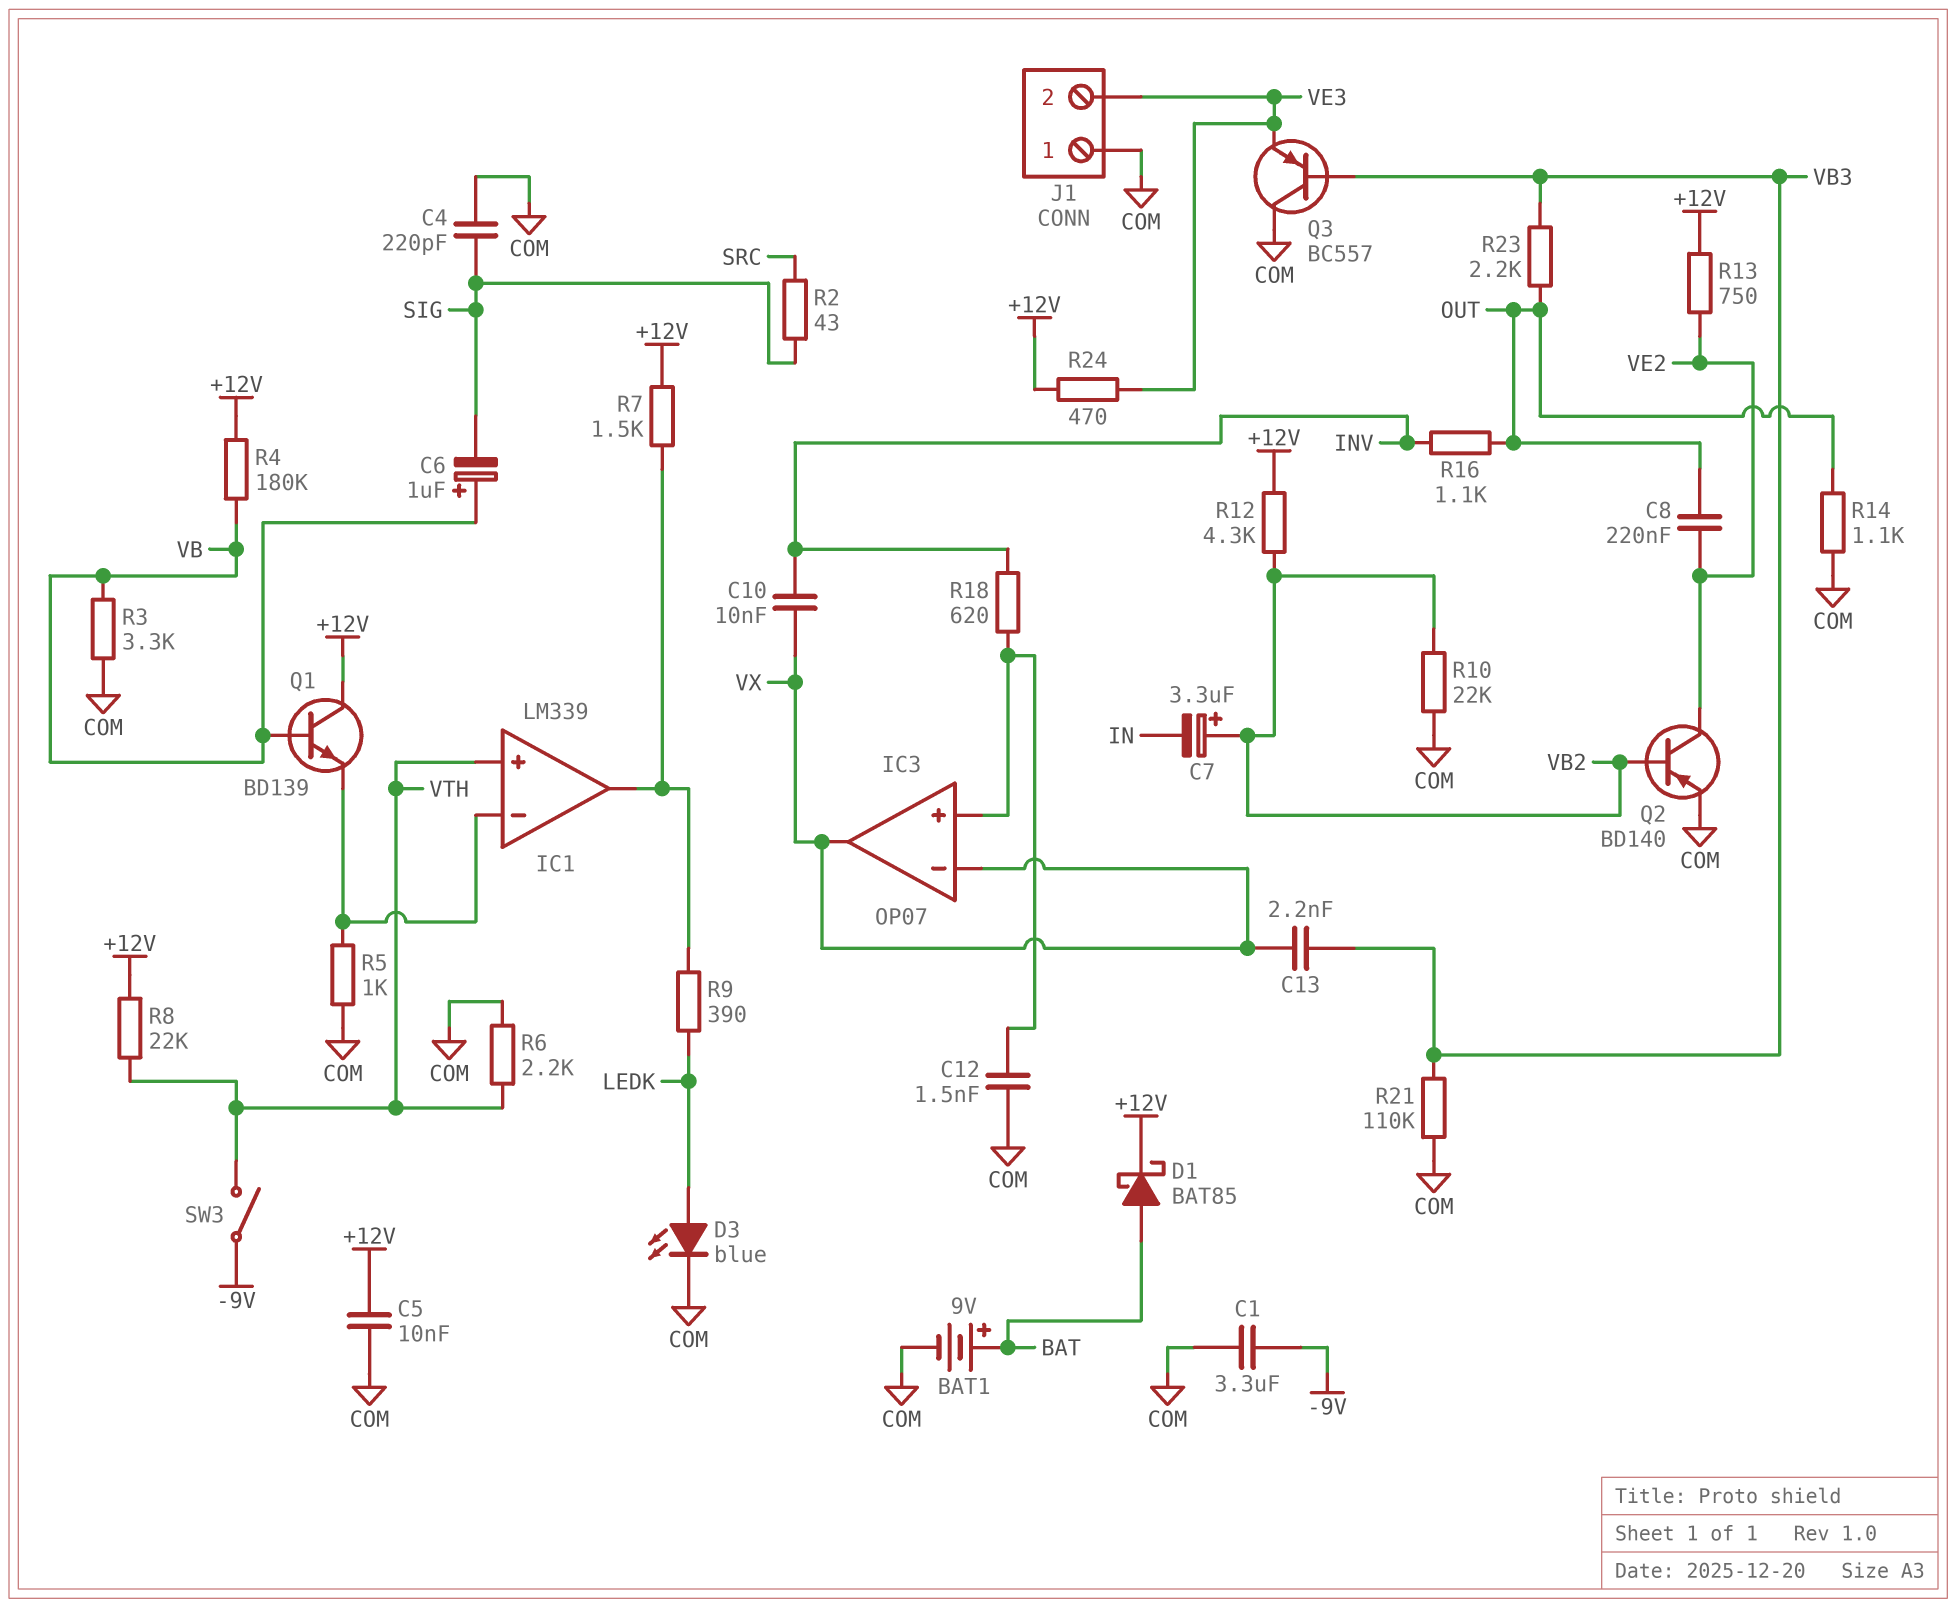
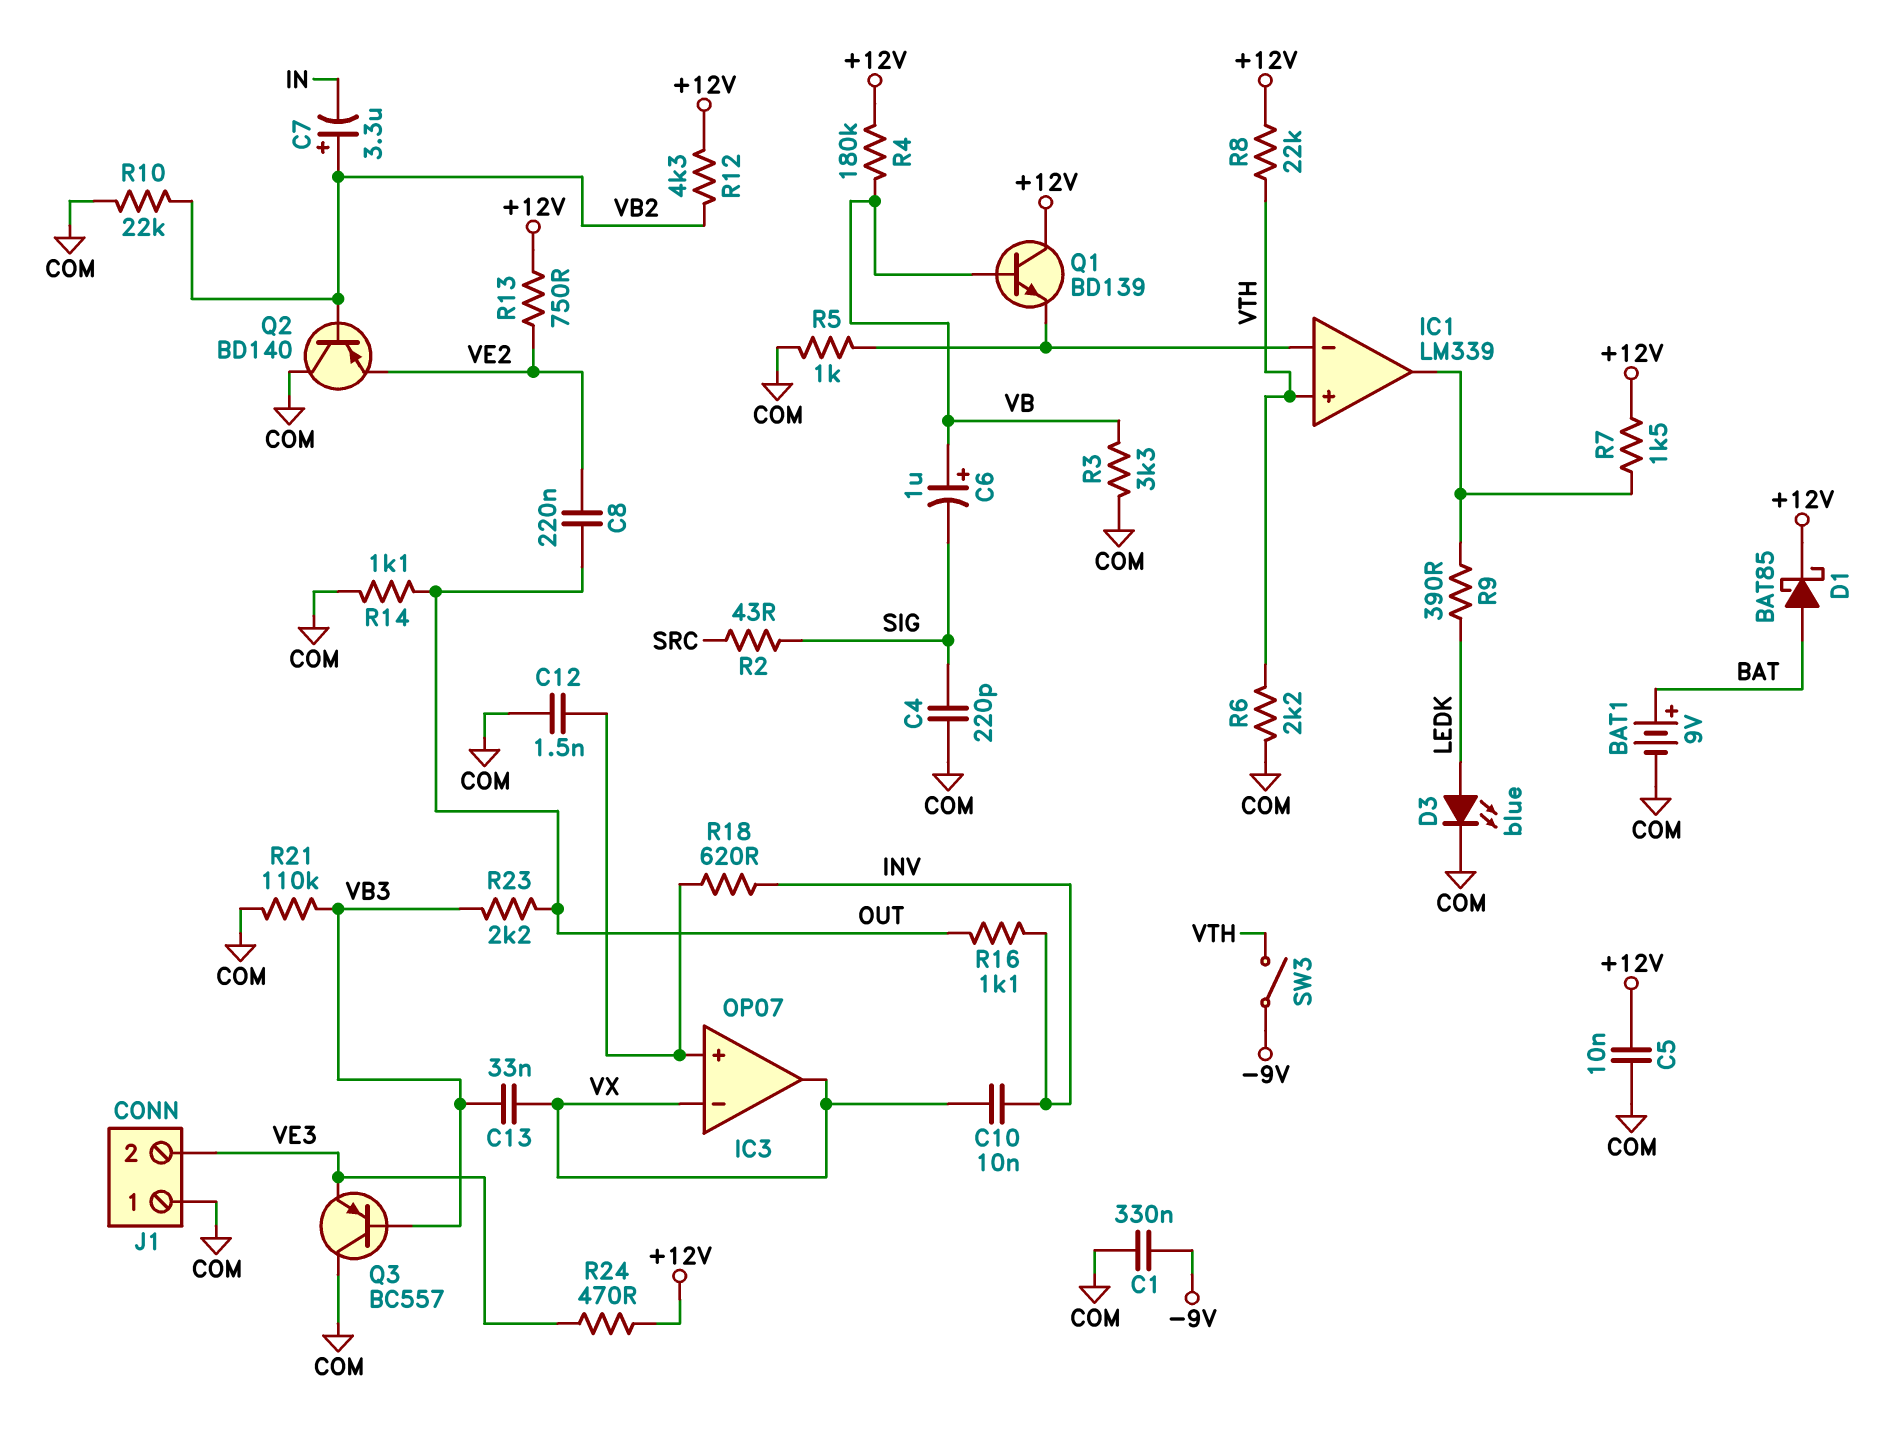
C1: 3.3uF (-9V, COM) -> 330nF (-9V, COM)
C13: 2.2nF (VB3, VX) -> 33nF (VB3, VX)
Q2: PNP BD140 (B VB2, C VE2, E COM) -> PNP BD140 (B VB2, C COM, E VE2)

